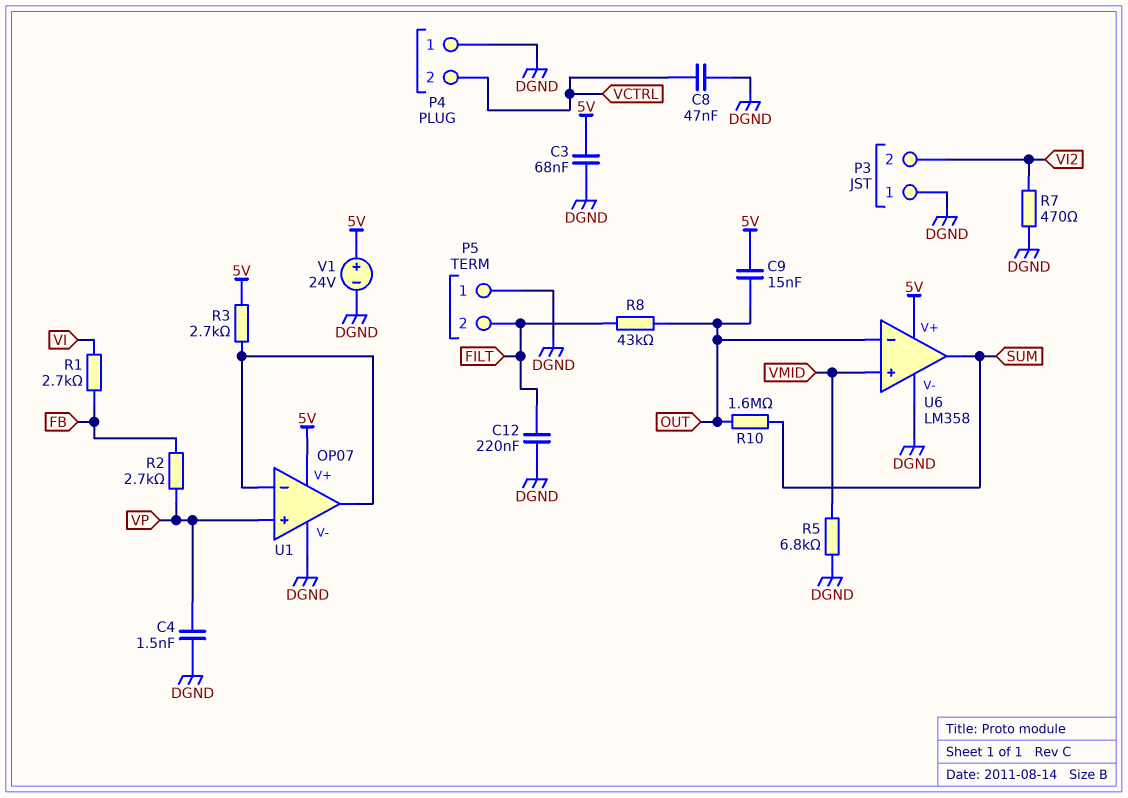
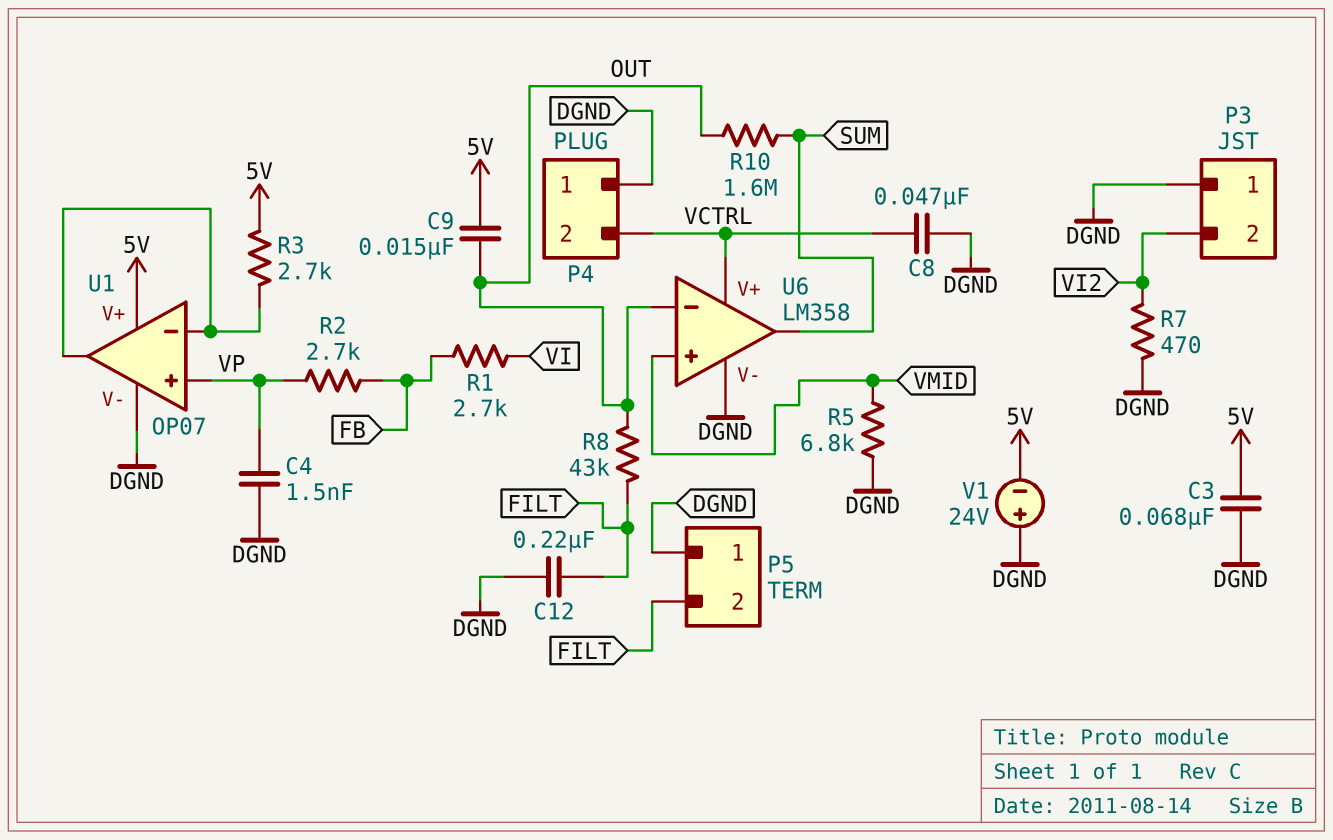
U6 pin V+: 5V -> VCTRL
V1: 24V (plus 5V, minus DGND) -> 24V (plus DGND, minus 5V)

